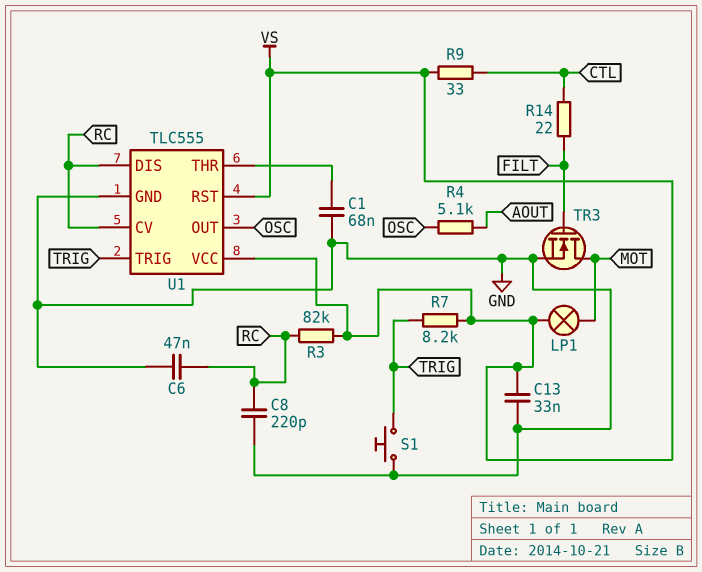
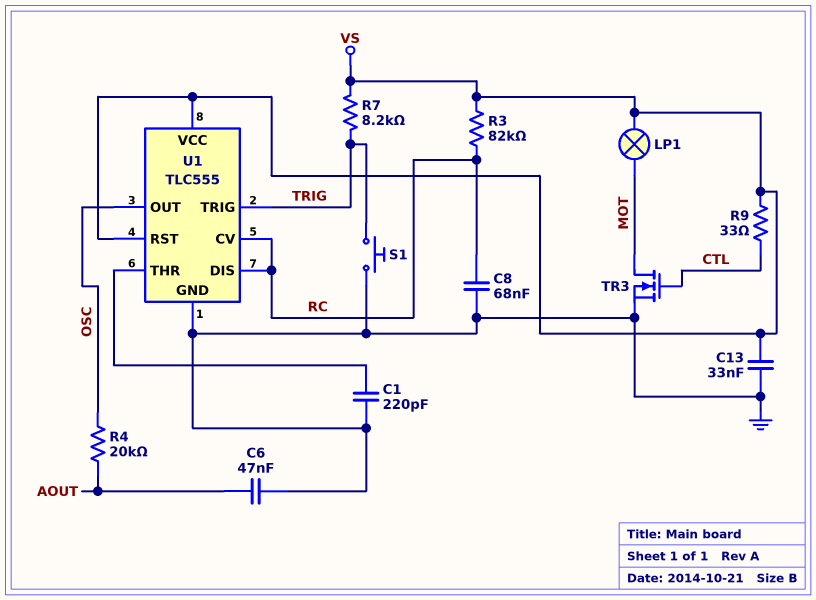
C1: 68nF (GND, U1/THR) -> 220pF (GND, U1/THR)
C6: 47nF (GND, RC) -> 47nF (AOUT, GND)
C8: 220pF (GND, RC) -> 68nF (GND, RC)
R4: 5.1k (AOUT, OSC) -> 20k (AOUT, OSC)
R14: 22 (CTL, FILT) -> none
TR3: NMOS (G FILT, D MOT, S GND) -> NMOS (G CTL, D MOT, S GND)

